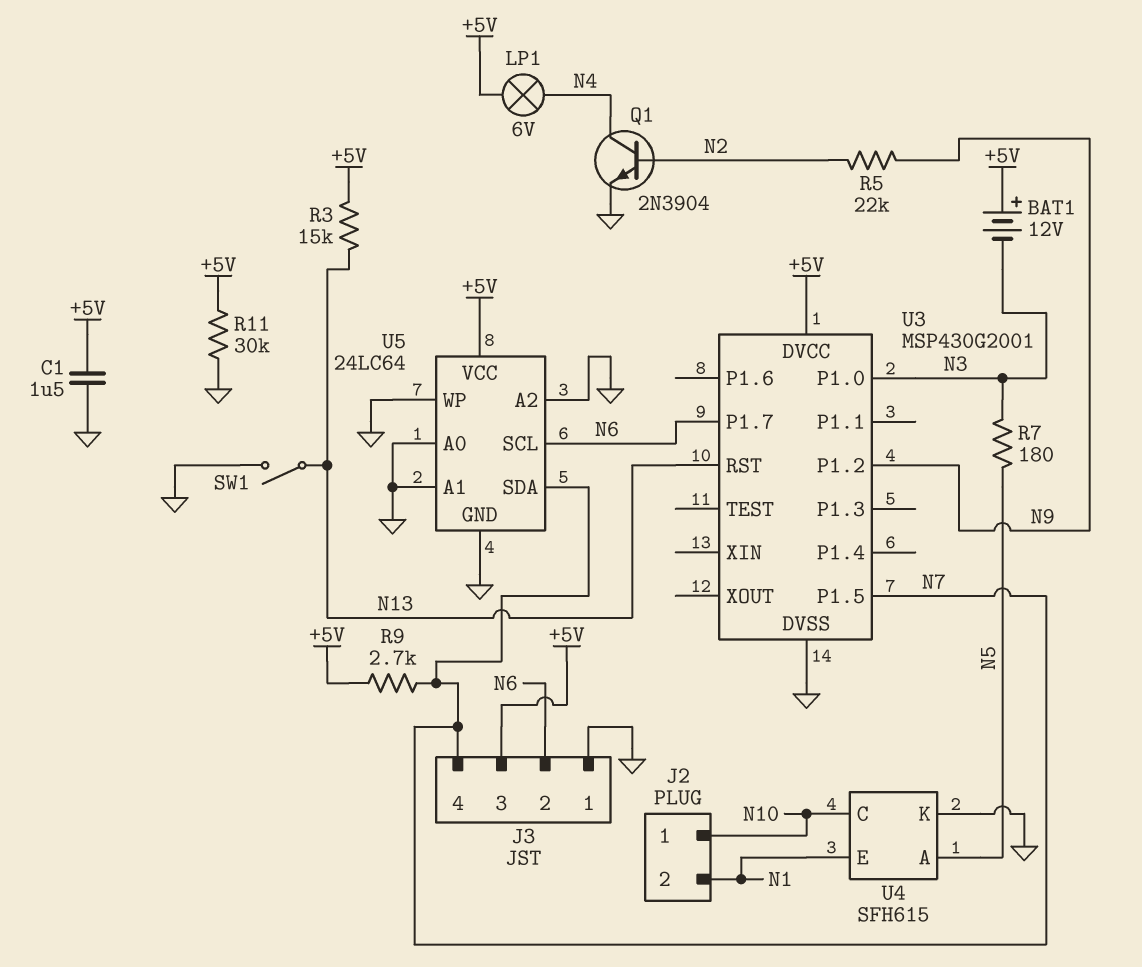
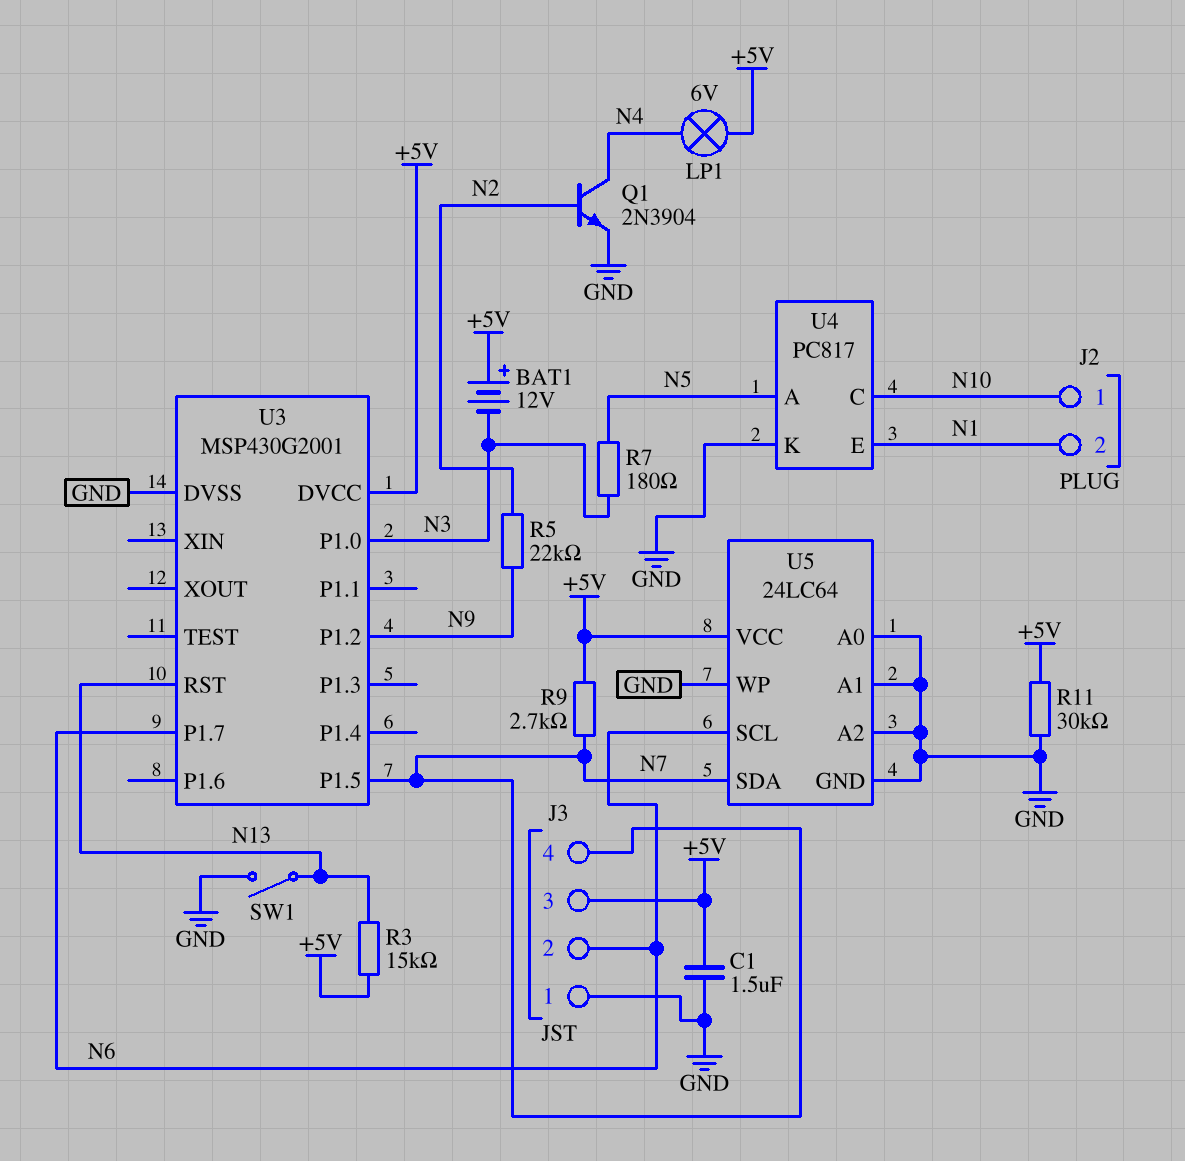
U4: SFH615 -> PC817

